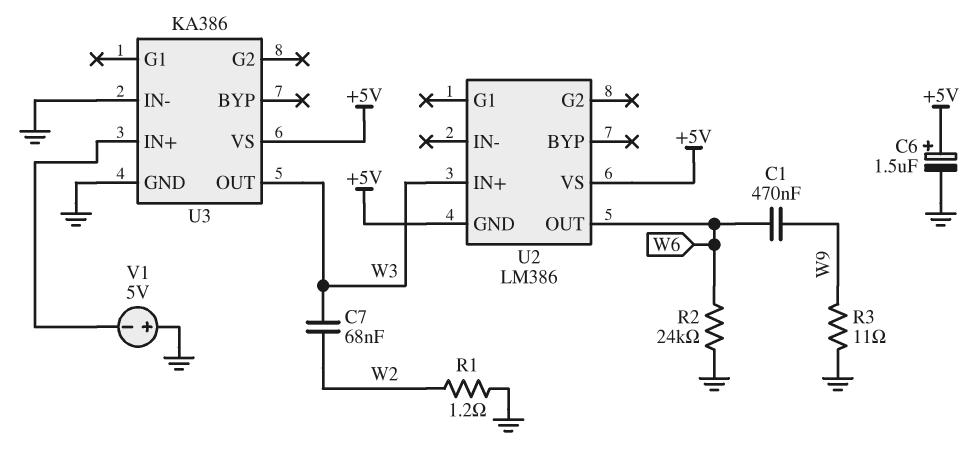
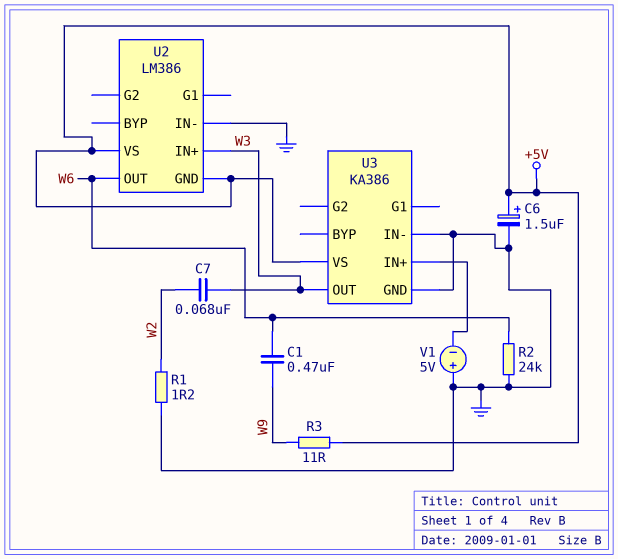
R3: 11 (GND, W9) -> 11 (+5V, W9)
U2 pin IN-: none -> GND

